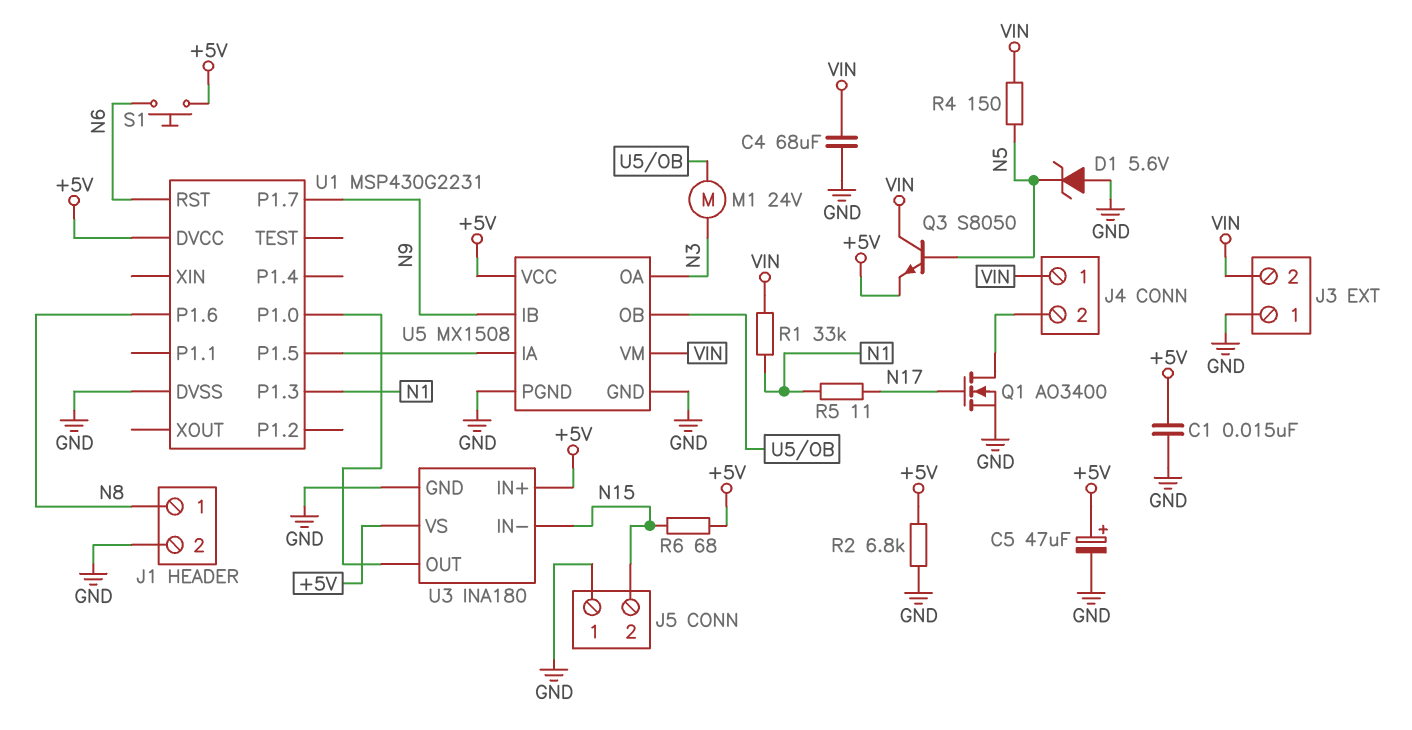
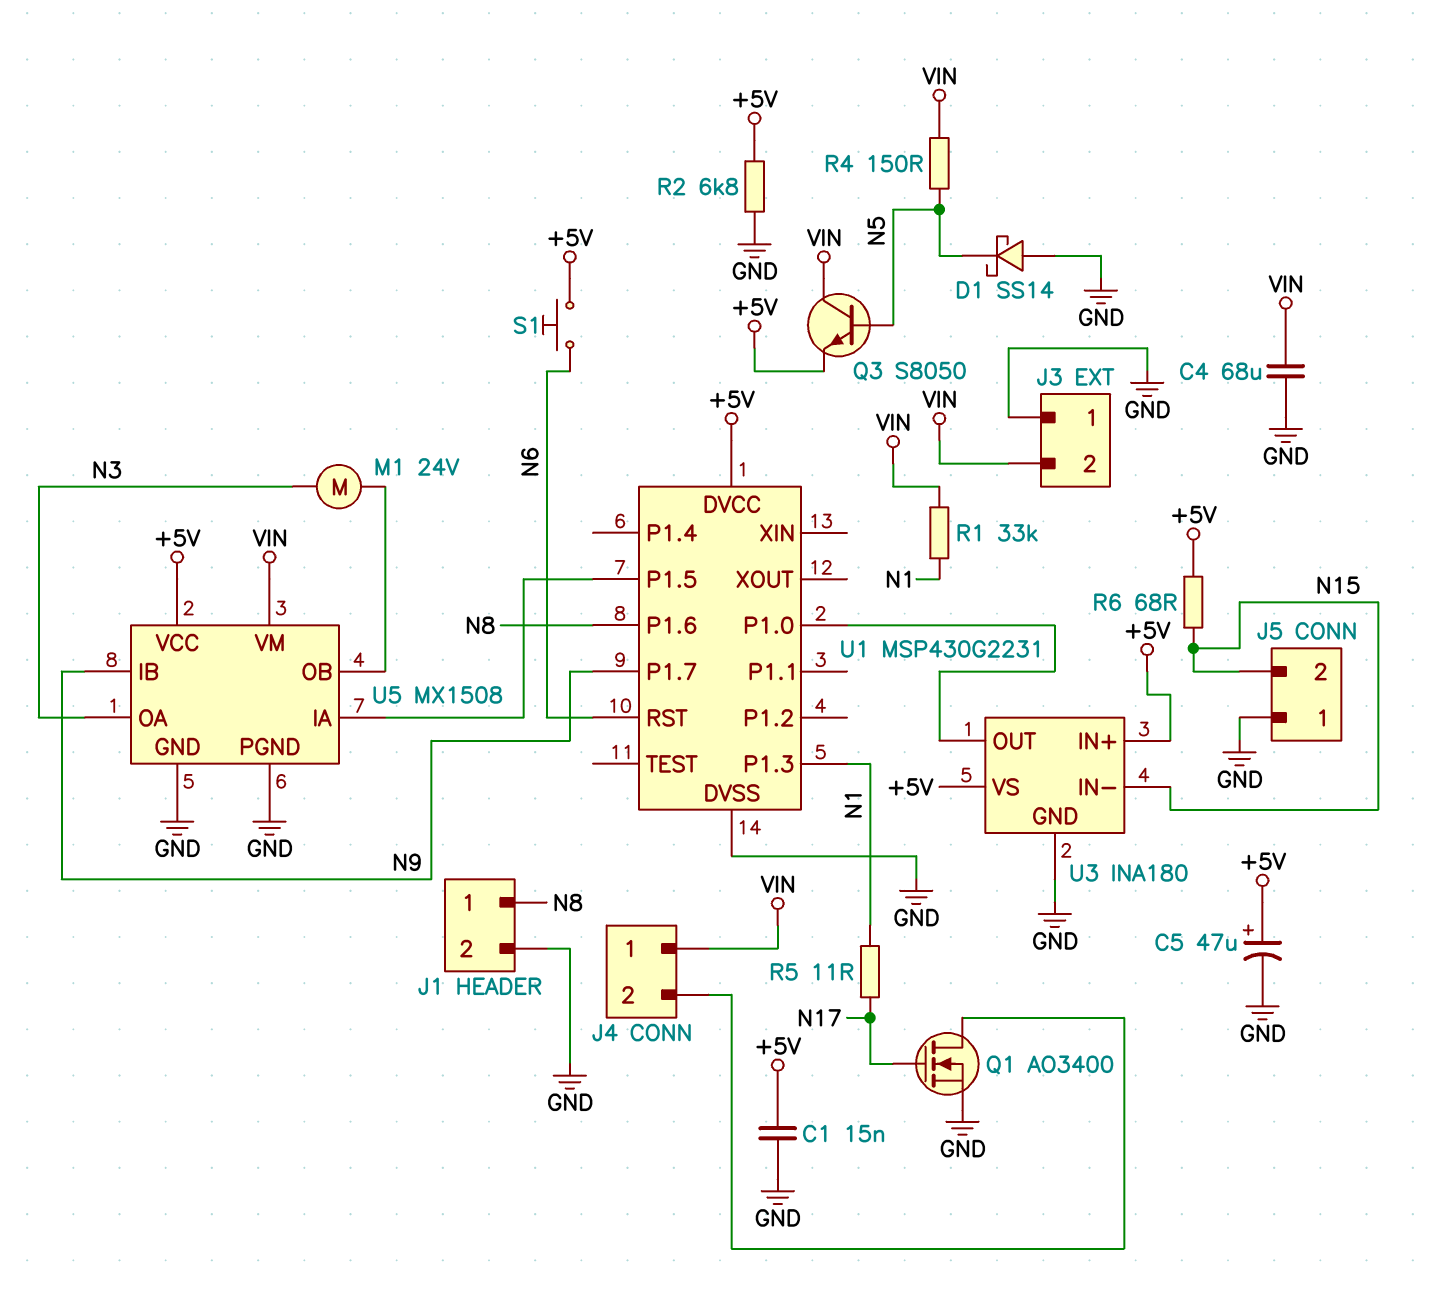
D1: zener 5.6V (A GND, K N5) -> schottky SS14 (A GND, K N5)

